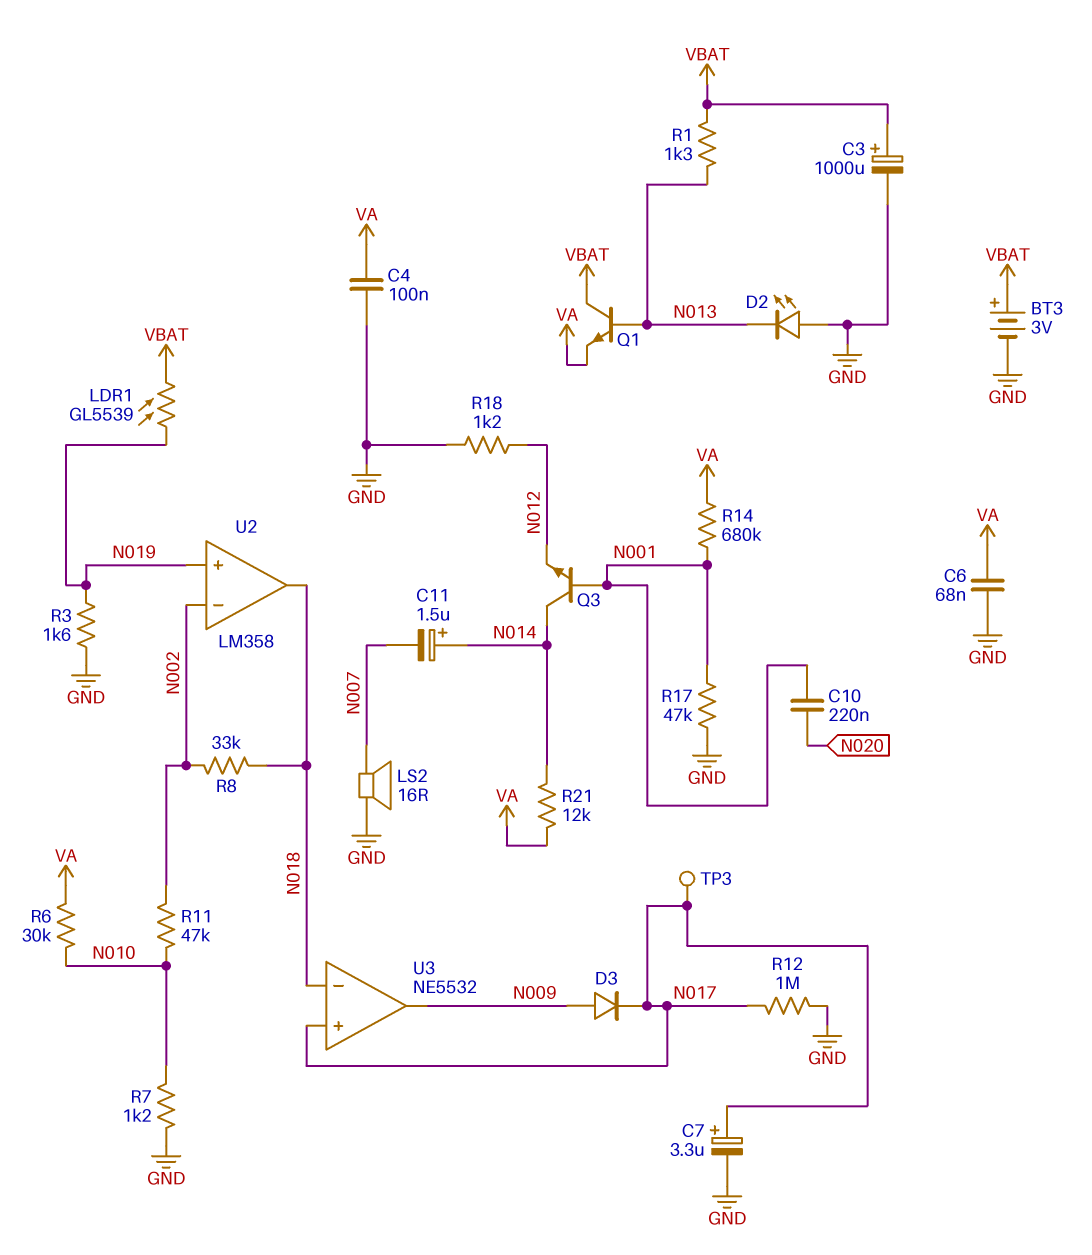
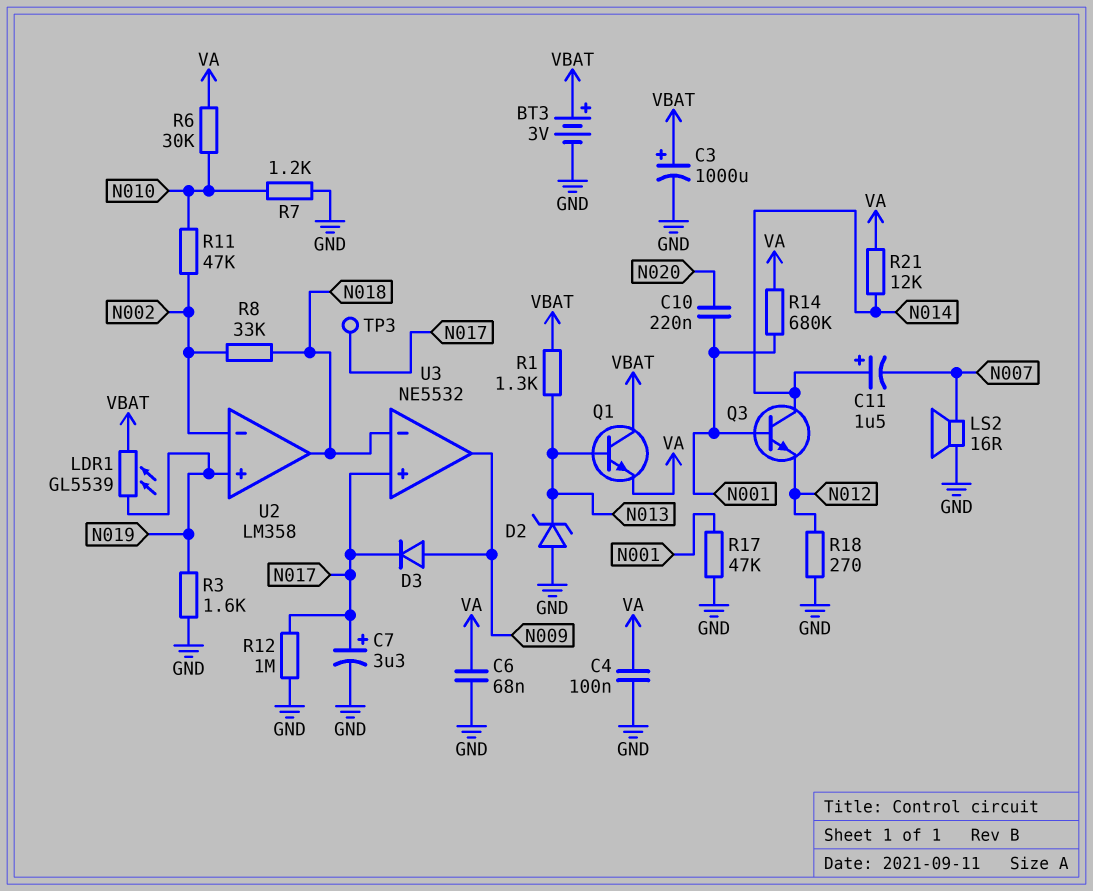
D2: LED (A GND, K N013) -> zener (A GND, K N013)
R18: 1.2k (GND, N012) -> 270 (GND, N012)

